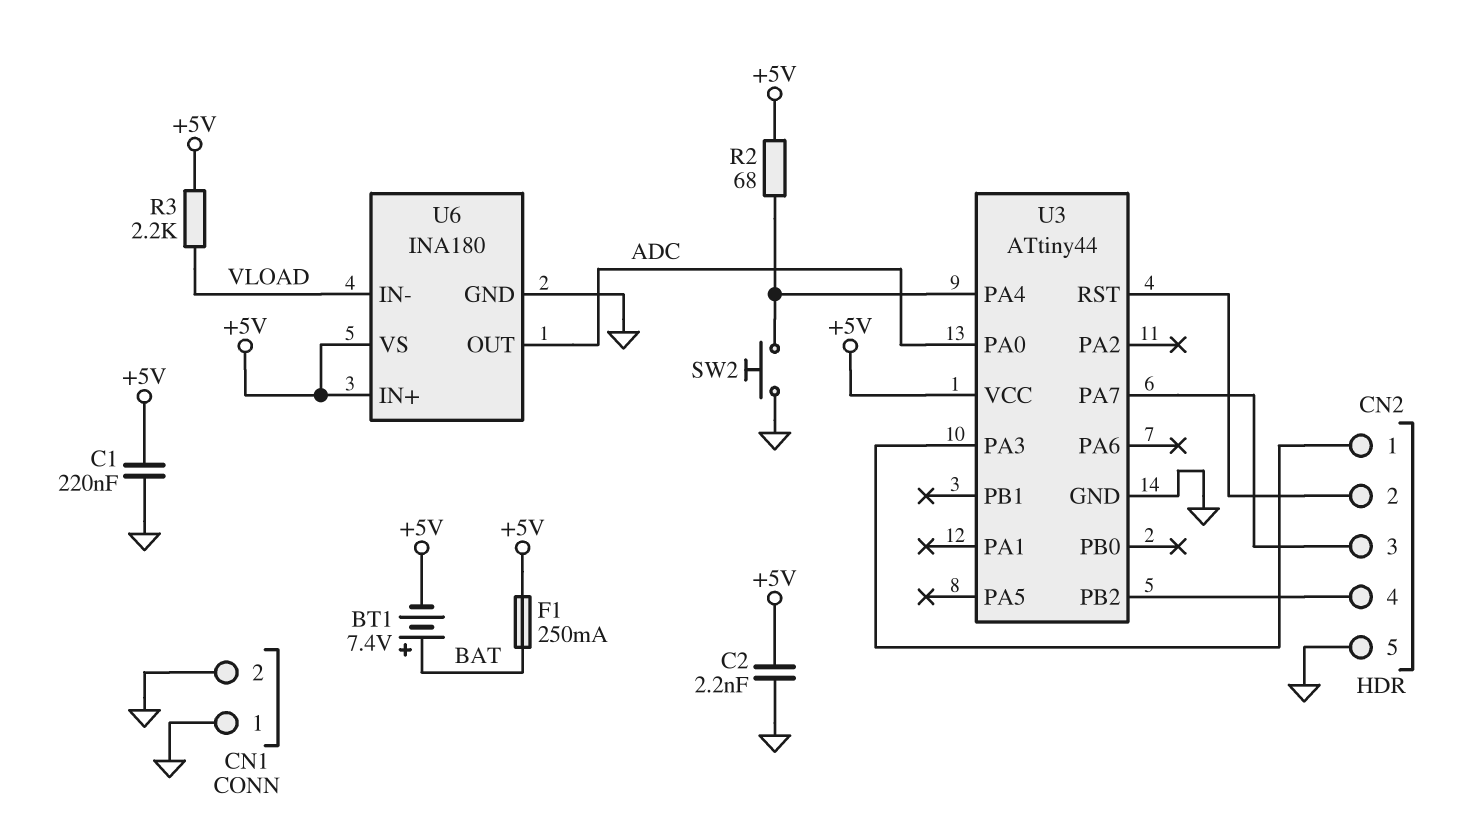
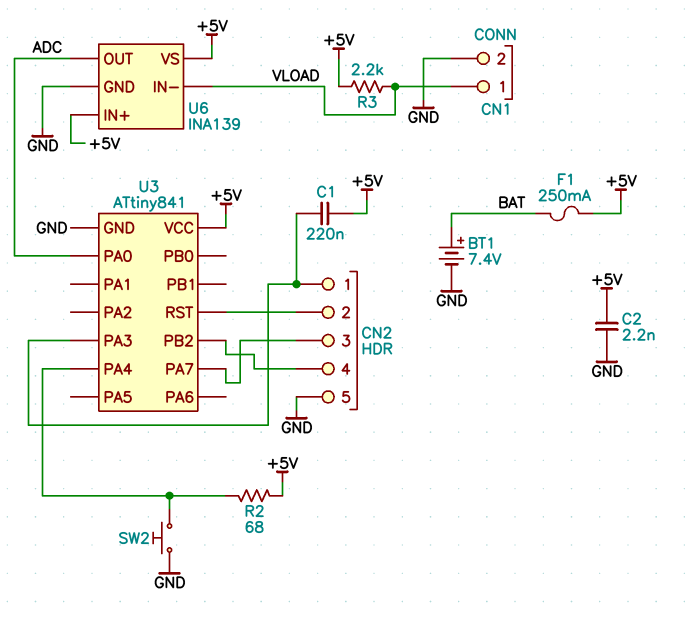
BT1: 7.4V (plus BAT, minus +5V) -> 7.4V (plus BAT, minus GND)
C1: 220nF (+5V, GND) -> 220nF (+5V, CN2/1)
CN1 pin 1: GND -> VLOAD
U3: ATtiny44 -> ATtiny841
U6: INA180 -> INA139

